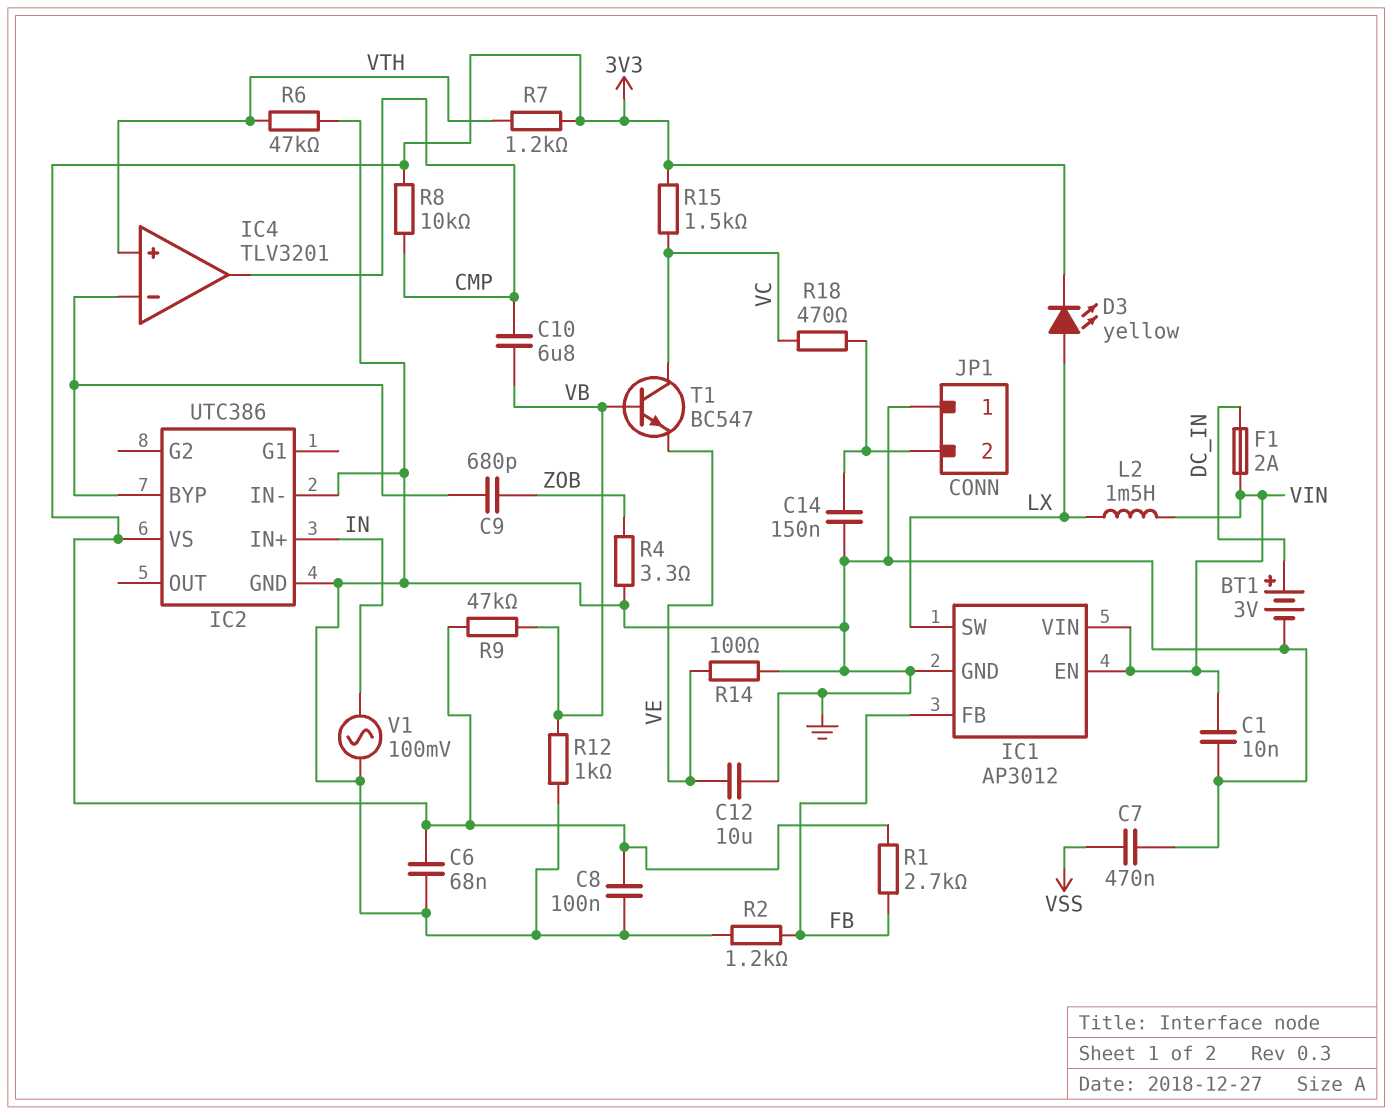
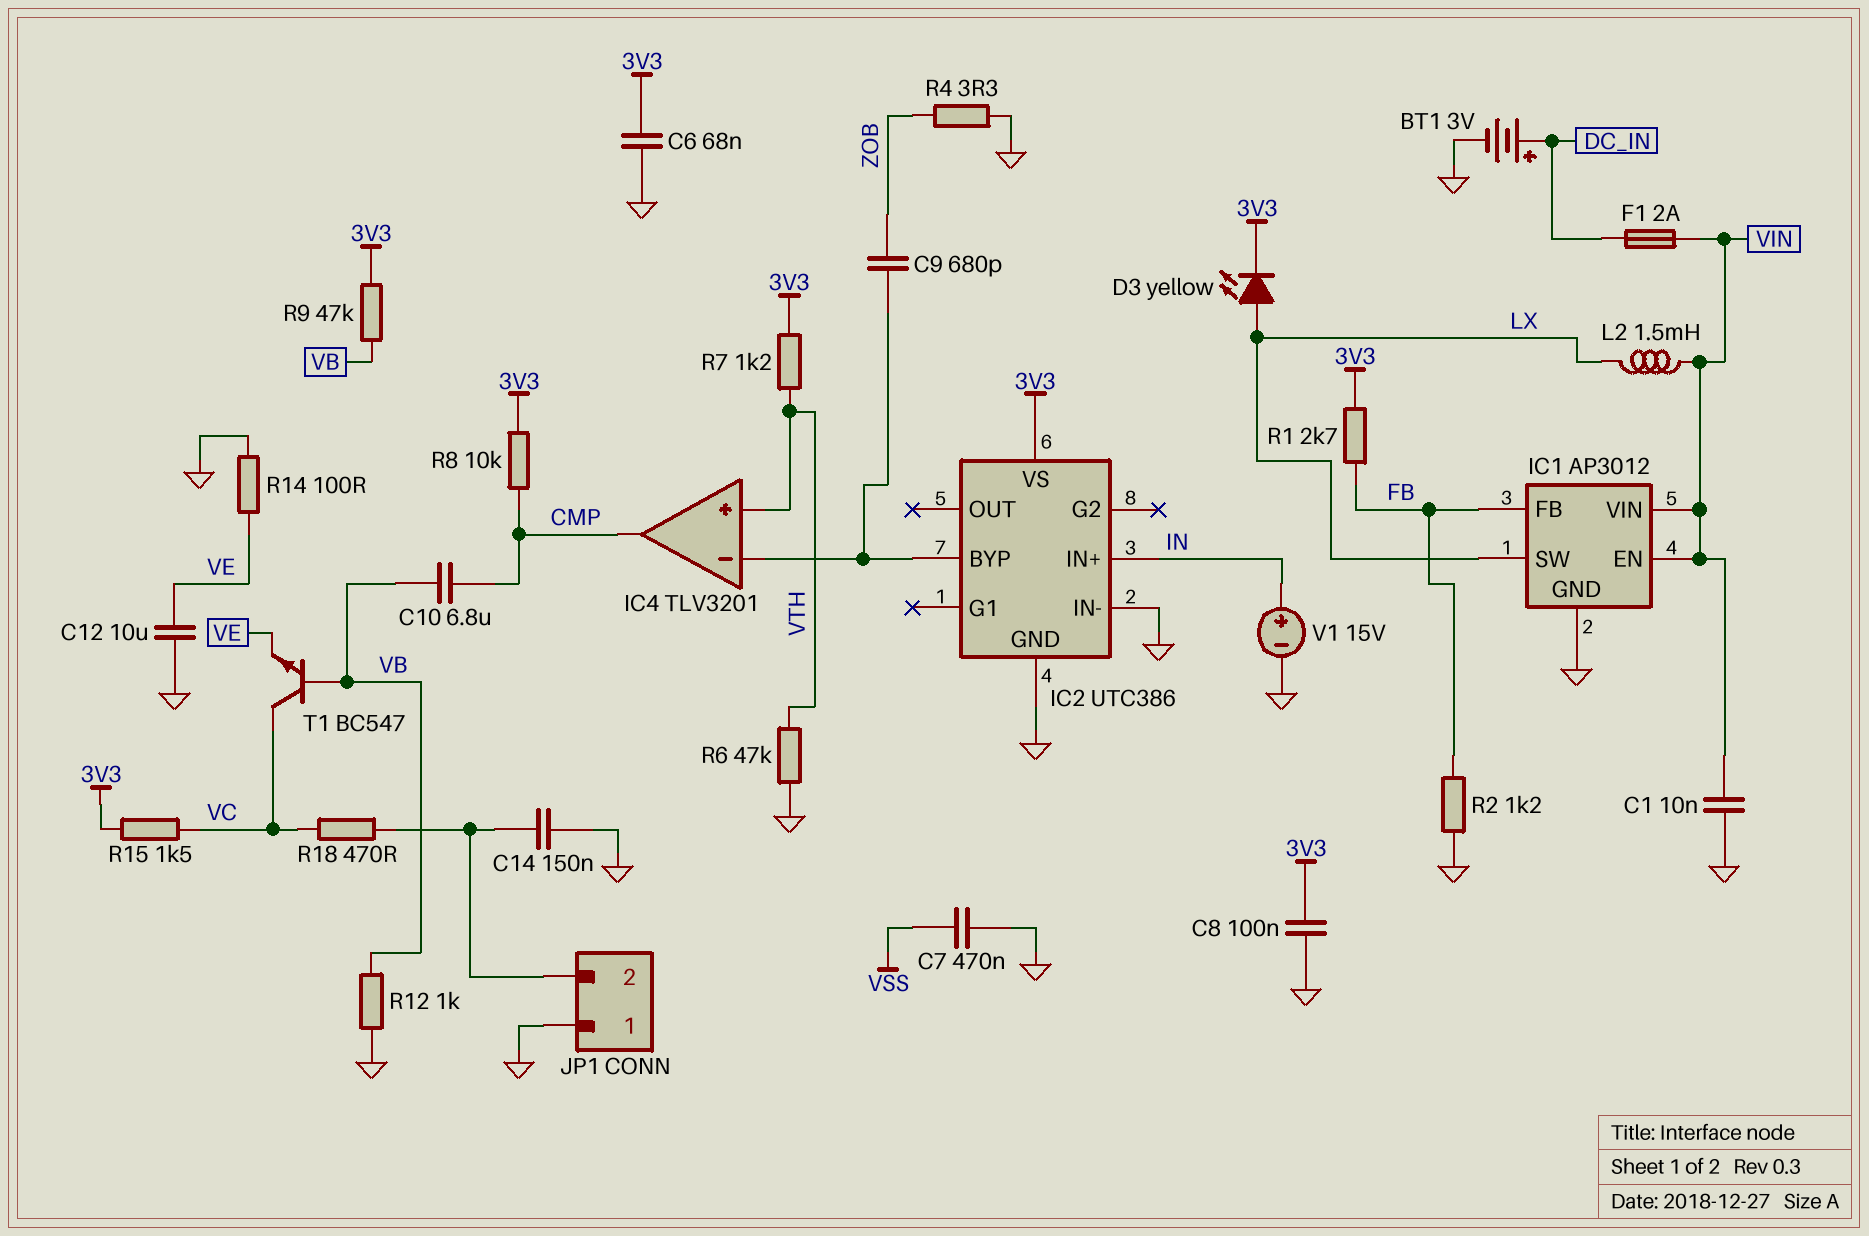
V1: AC 100mV (GND, IN) -> 15V (plus IN, minus GND)

